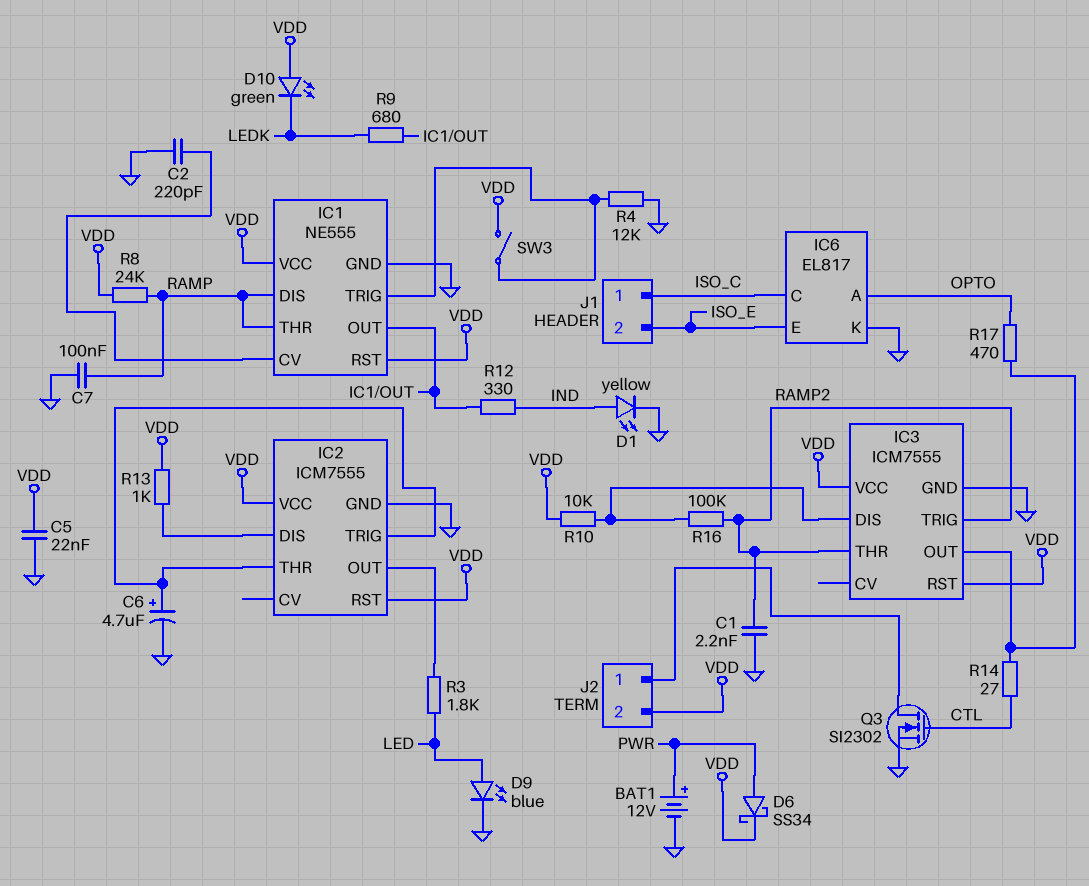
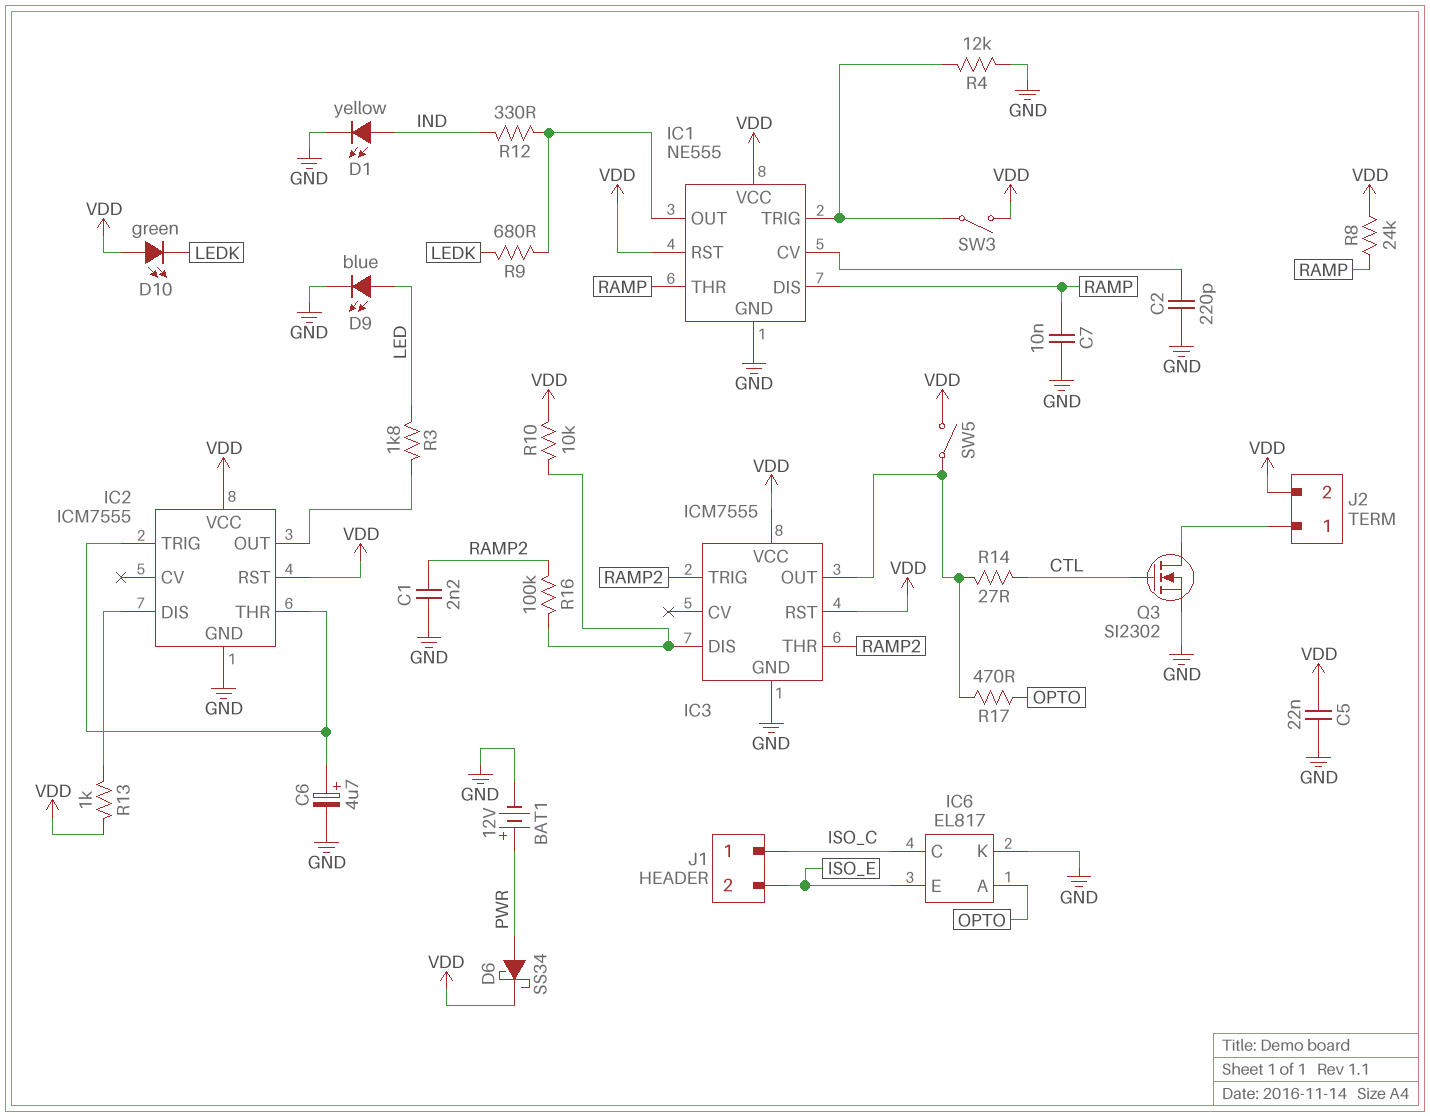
C7: 100nF (GND, RAMP) -> 10nF (GND, RAMP)
SW5: none -> switch (IC3/OUT, VDD)

